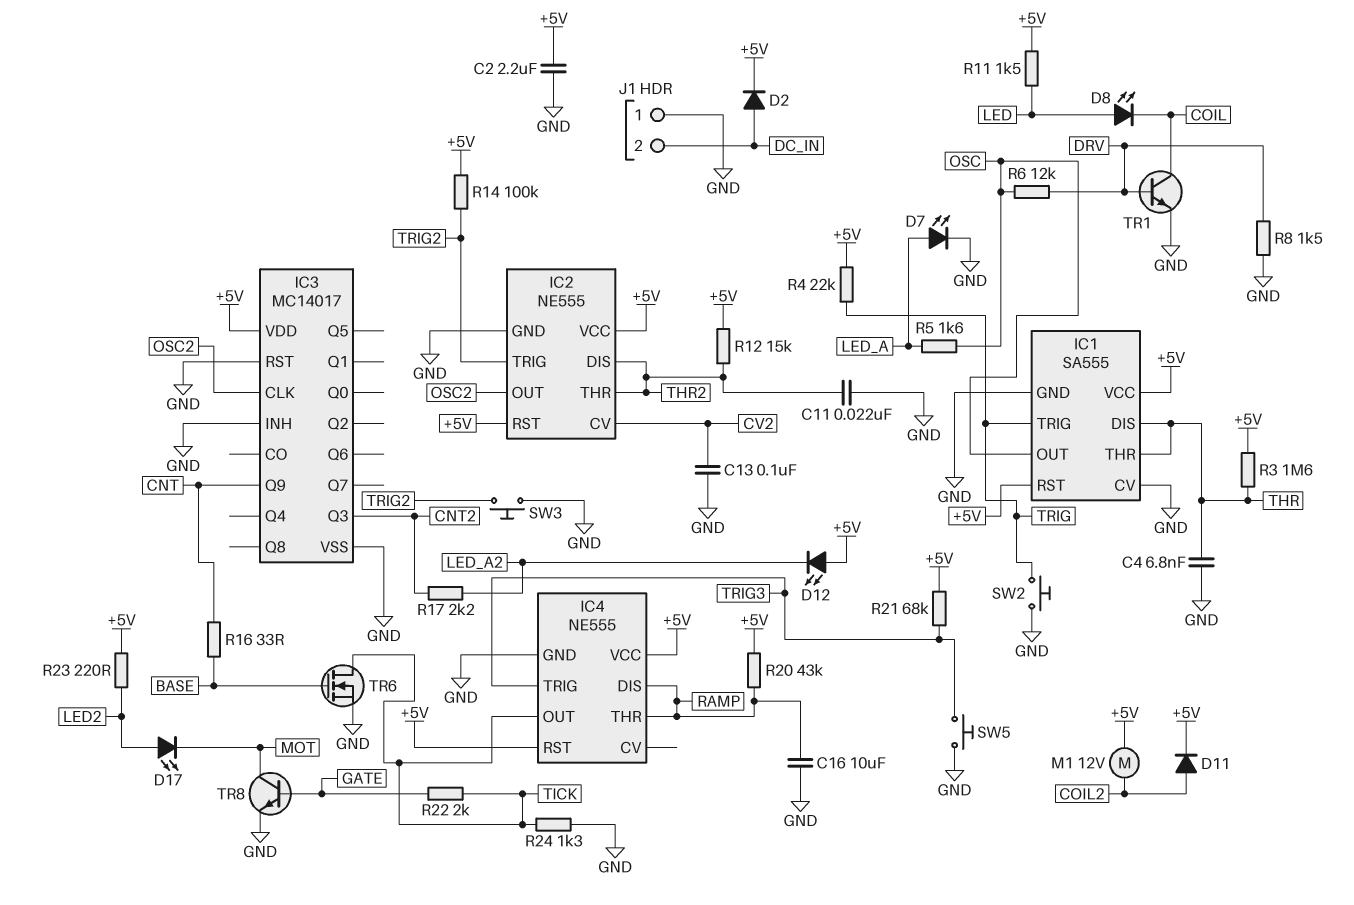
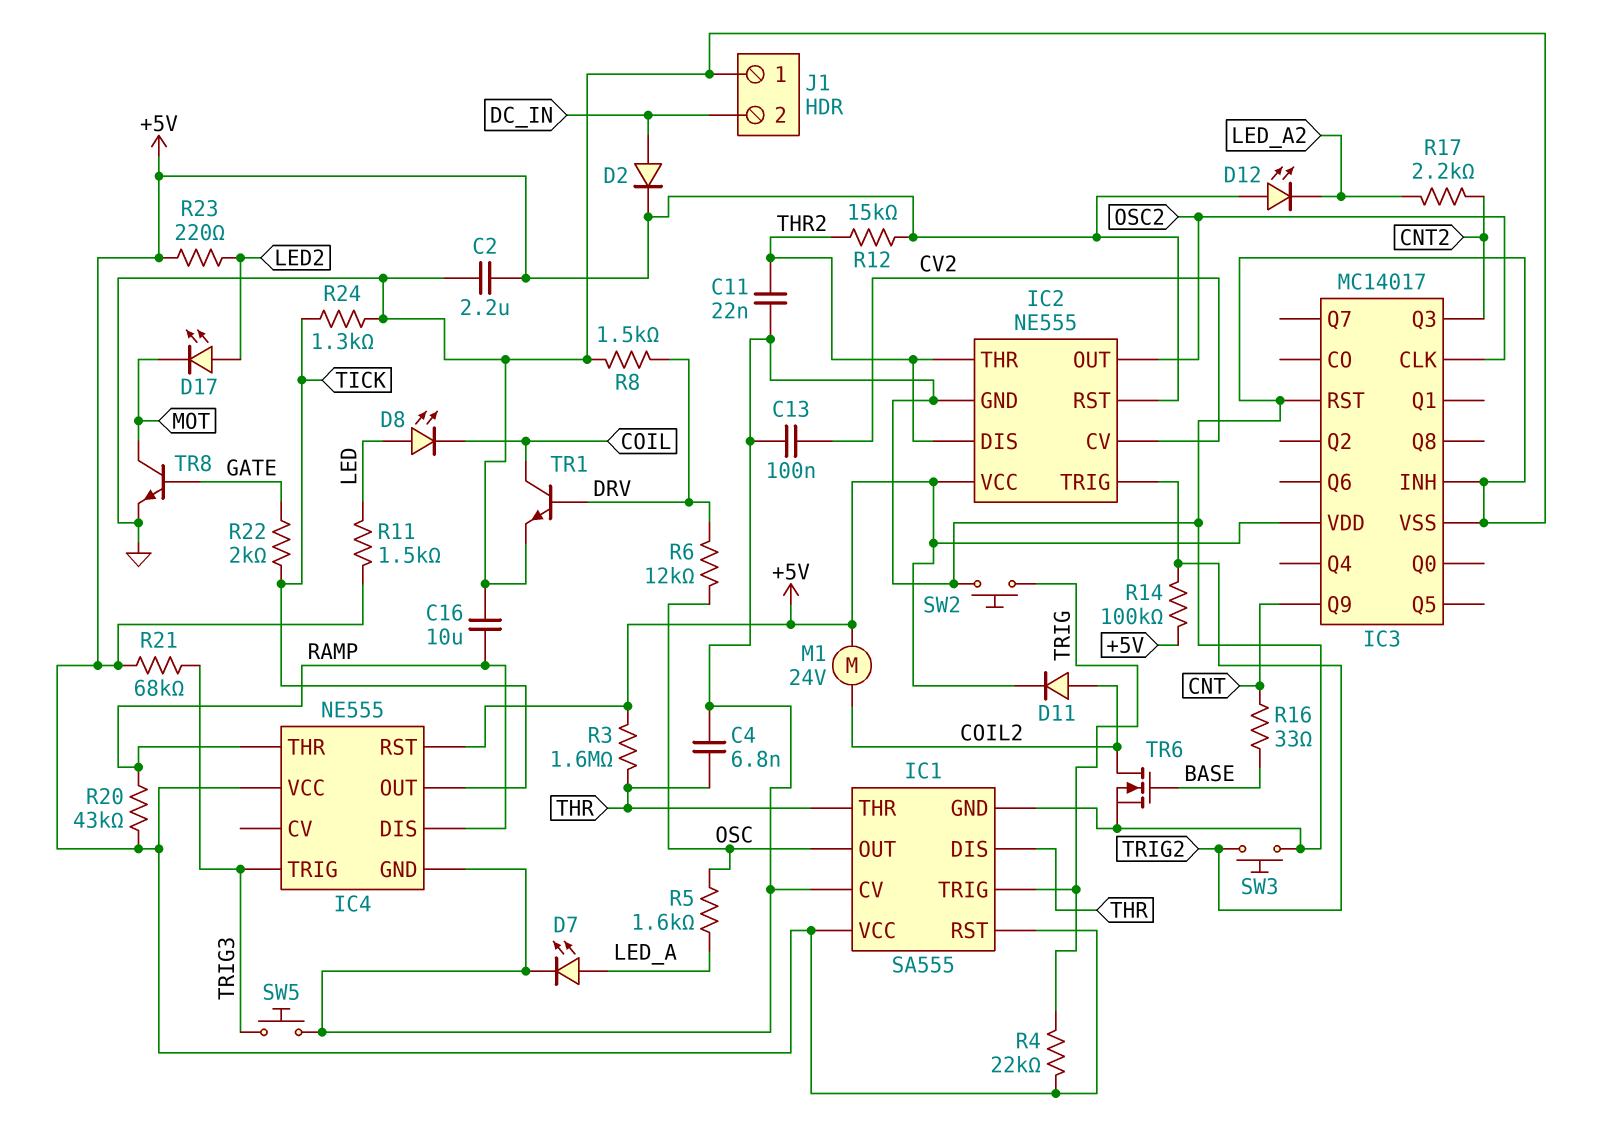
M1: motor 12V (+5V, COIL2) -> motor 24V (+5V, COIL2)
TR6: NMOS (G BASE, D TICK, S GND) -> NMOS (G BASE, D COIL2, S GND)

